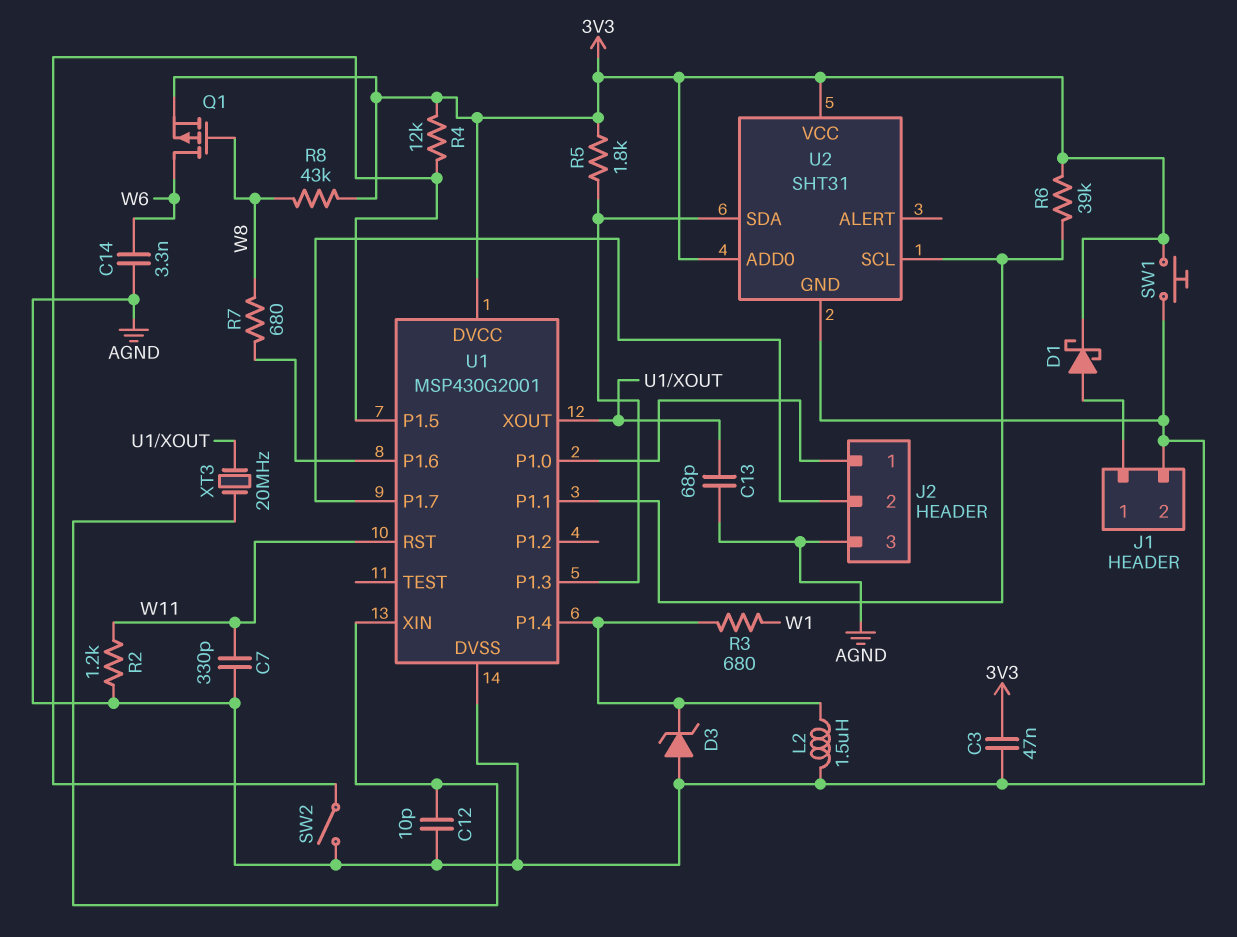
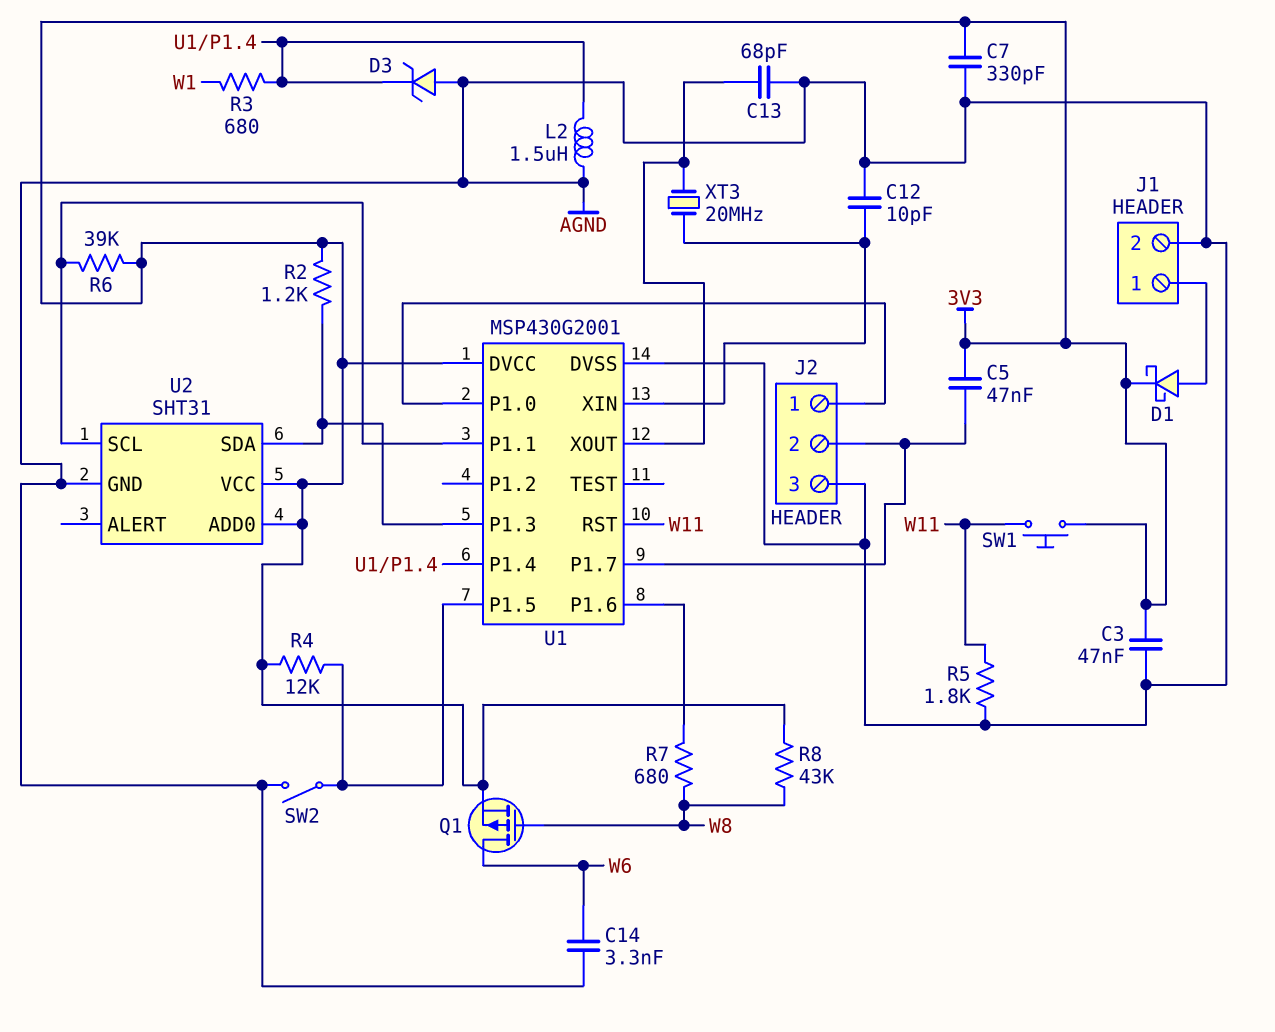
C5: none -> 47nF (3V3, J2/2)
C7: 330pF (AGND, W11) -> 330pF (3V3, AGND)
R2: 1.2k (AGND, W11) -> 1.2k (3V3, U1/P1.3)
R5: 1.8k (3V3, U1/P1.3) -> 1.8k (AGND, W11)
SW1: button (3V3, AGND) -> button (3V3, W11)

